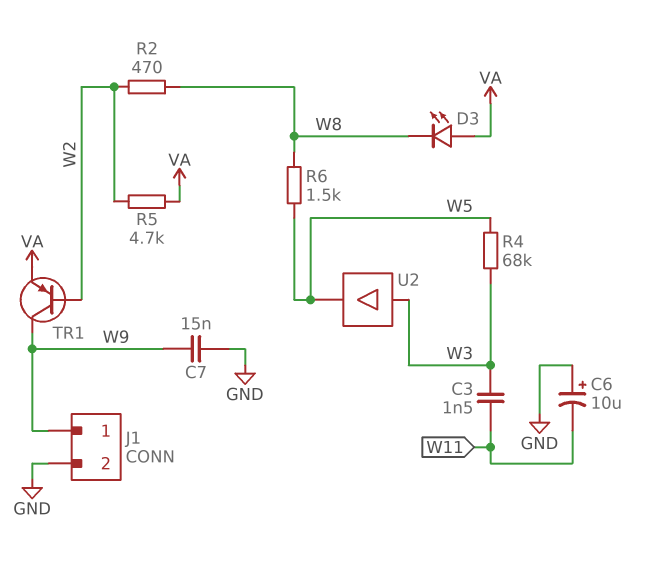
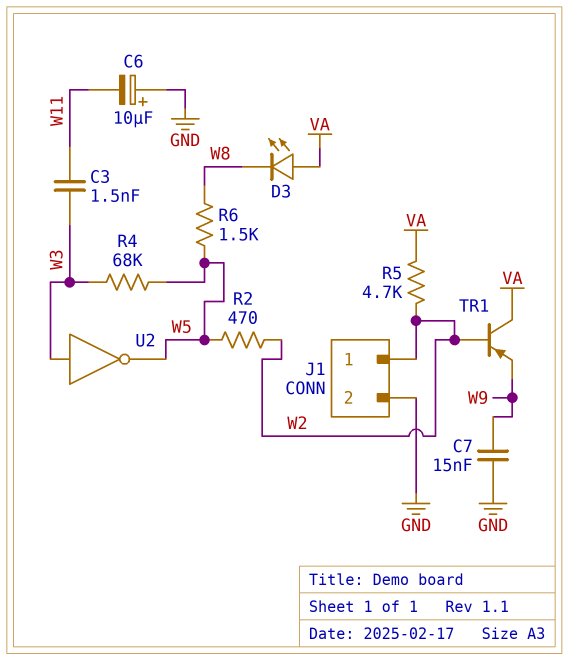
J1 pin 1: W9 -> W2
R2: 470 (W2, W8) -> 470 (W2, W5)
TR1: PNP (B W2, C W9, E VA) -> PNP (B W2, C VA, E W9)
U2: buffer (in W3, out W5) -> NOT (in W3, out W5)

